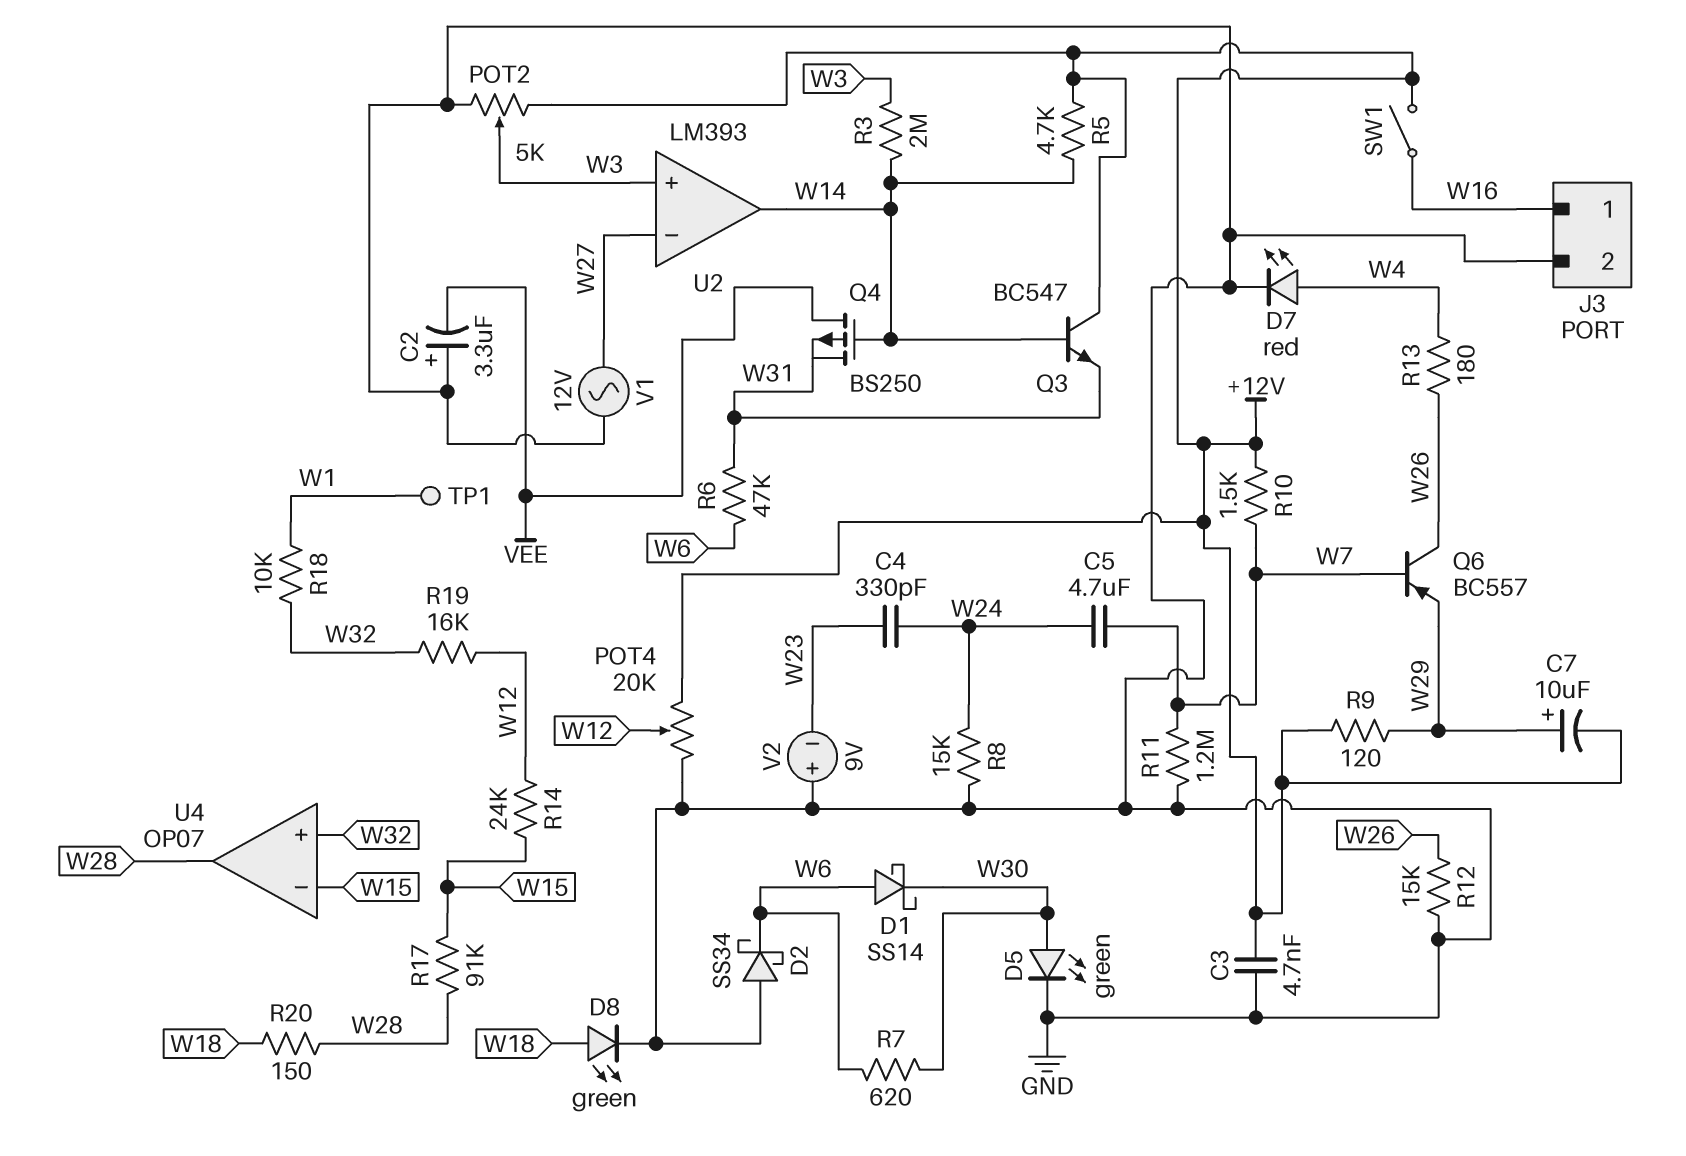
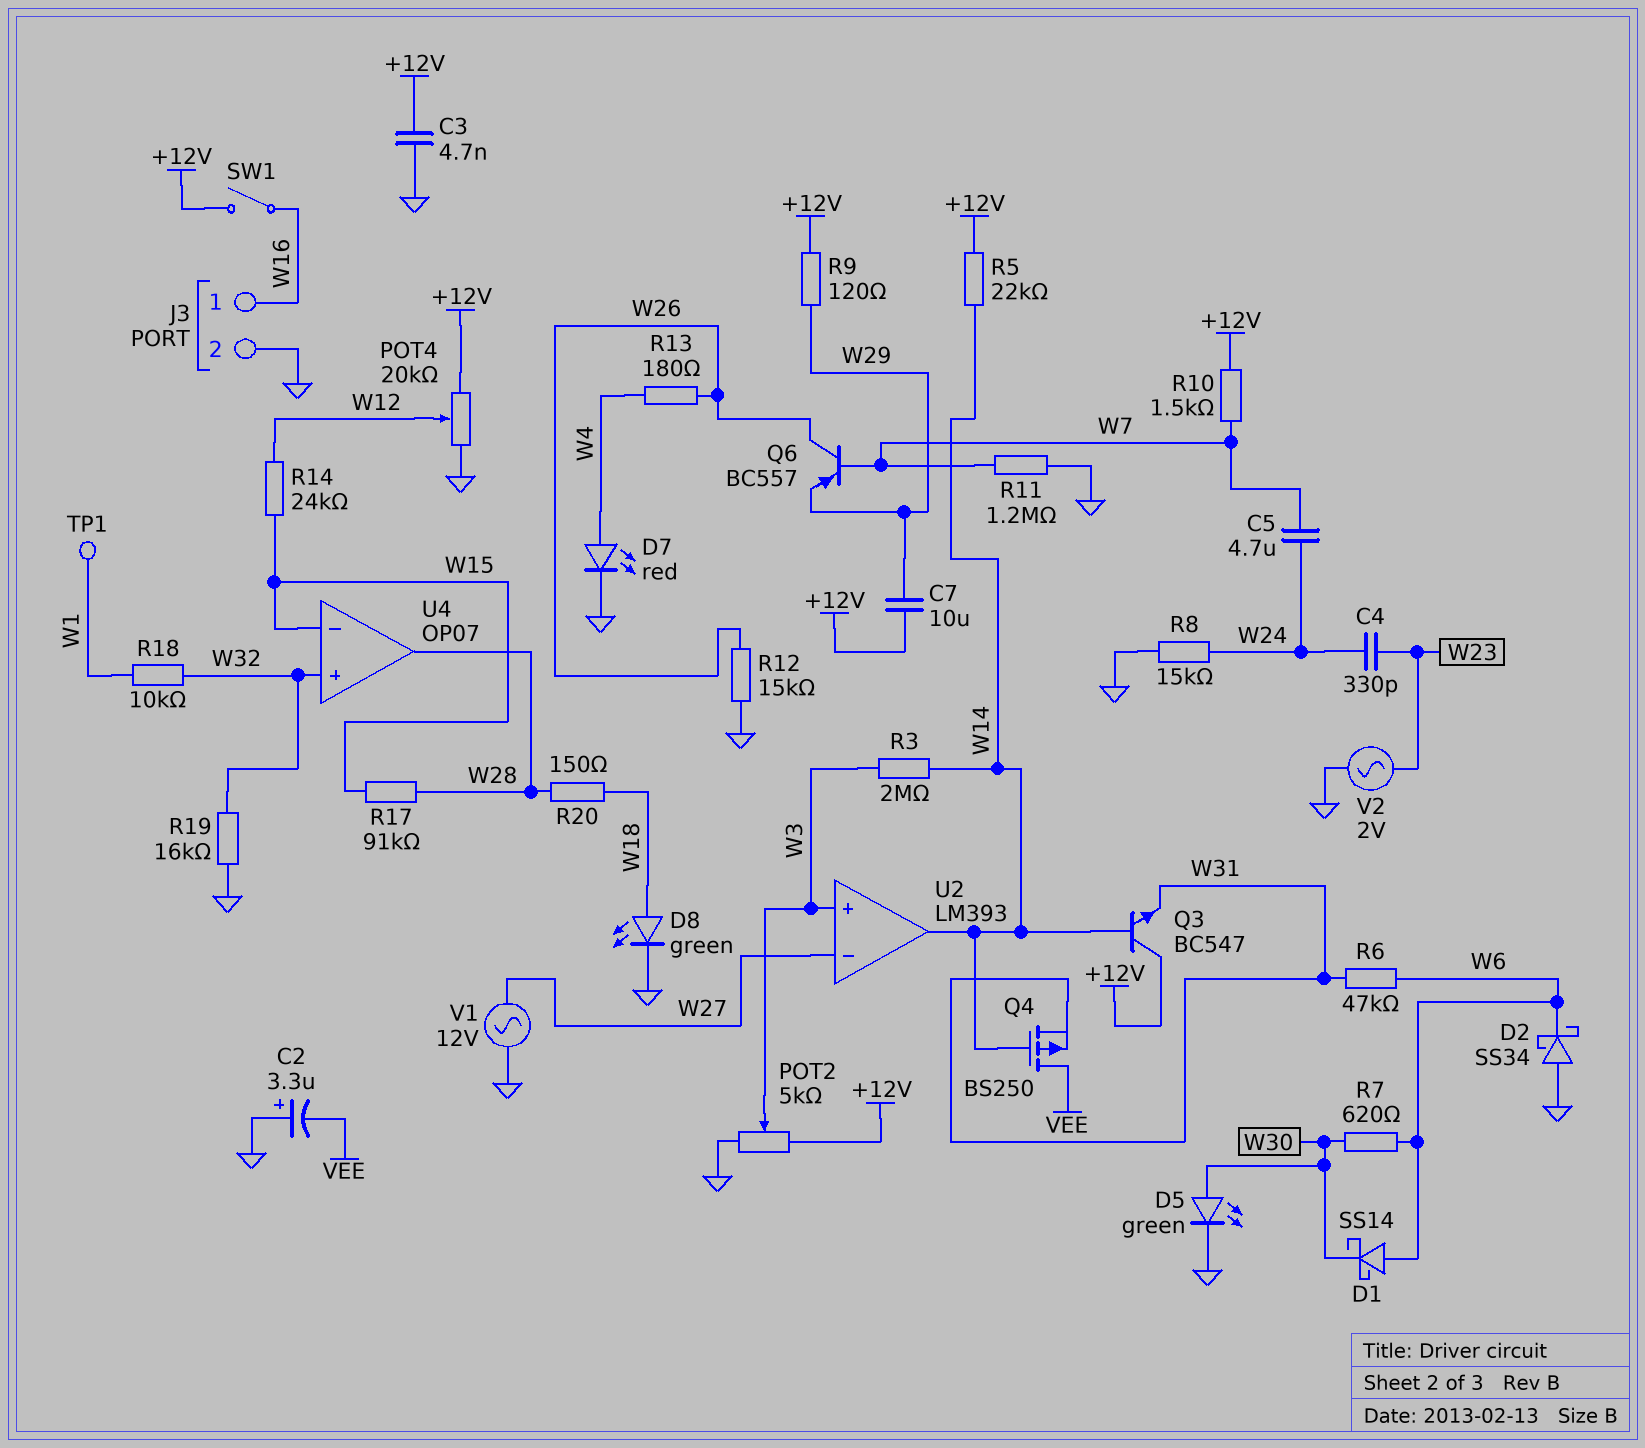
C7: 10uF (plus W29, minus +12V) -> 10uF (+12V, W29)
R5: 4.7k (+12V, W14) -> 22k (+12V, W14)
R19: 16k (W12, W32) -> 16k (GND, W32)
V2: 9V (plus GND, minus W23) -> AC 2V (GND, W23)

